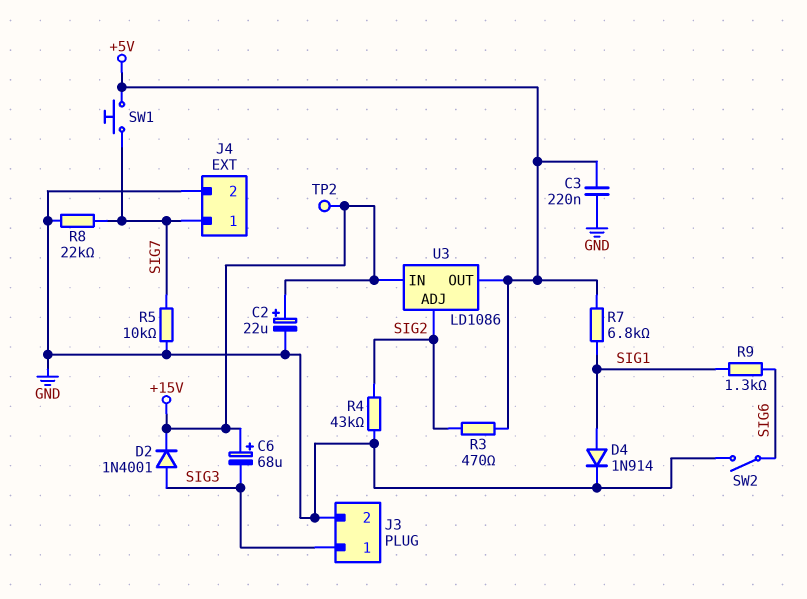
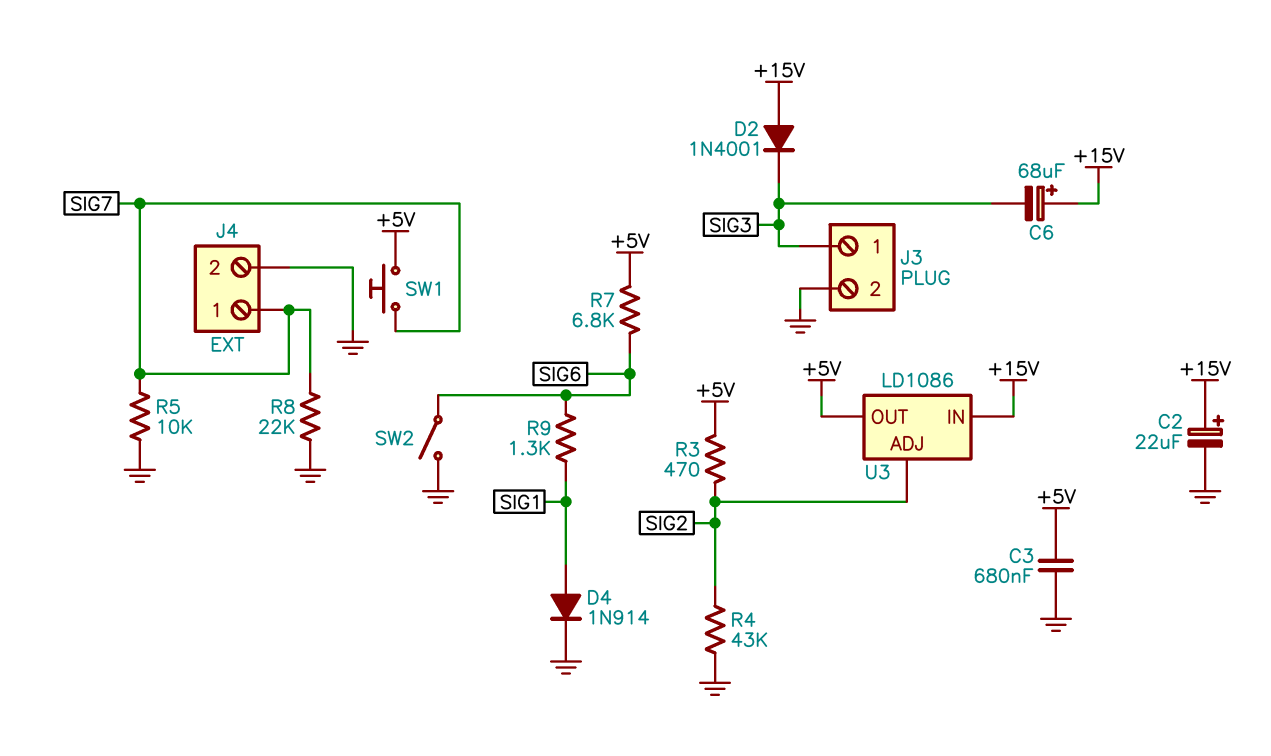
C3: 220nF (+5V, GND) -> 680nF (+5V, GND)
D2: diode 1N4001 (A SIG3, K +15V) -> diode 1N4001 (A +15V, K SIG3)
R7: 6.8k (+5V, SIG1) -> 6.8k (+5V, SIG6)
TP2: test point (+15V) -> none

